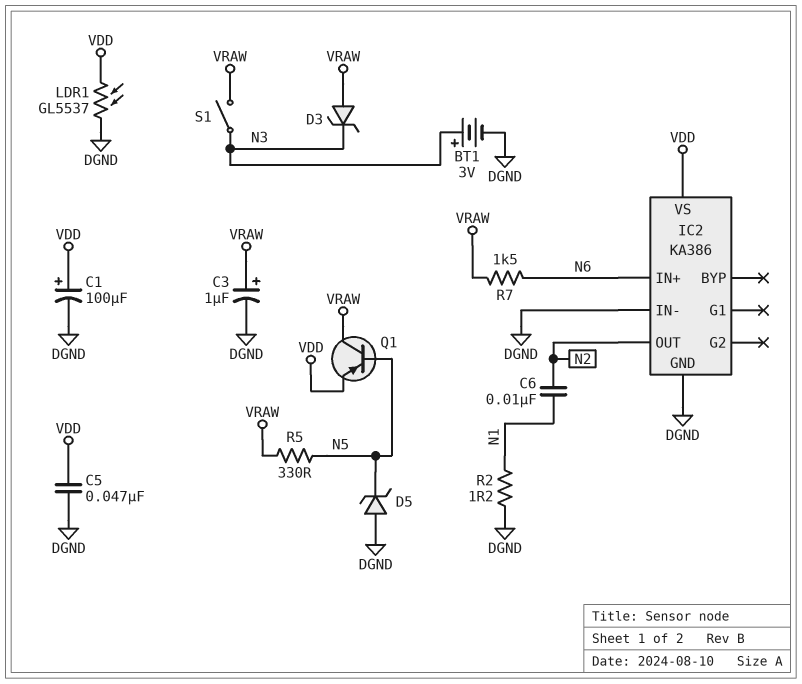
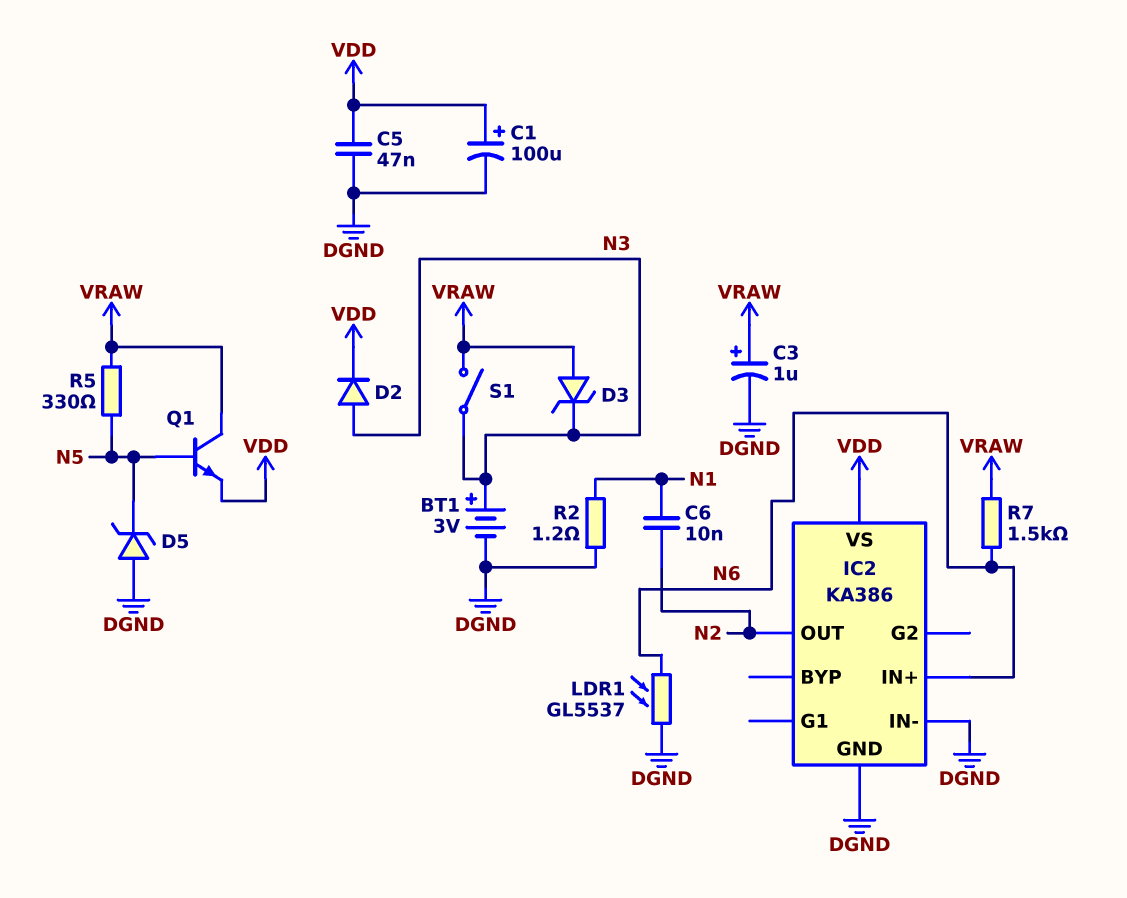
D2: none -> diode (A N3, K VDD)
LDR1: GL5537 (DGND, VDD) -> GL5537 (DGND, N6)
Q1: PNP (B N5, C VRAW, E VDD) -> NPN (B N5, C VRAW, E VDD)

